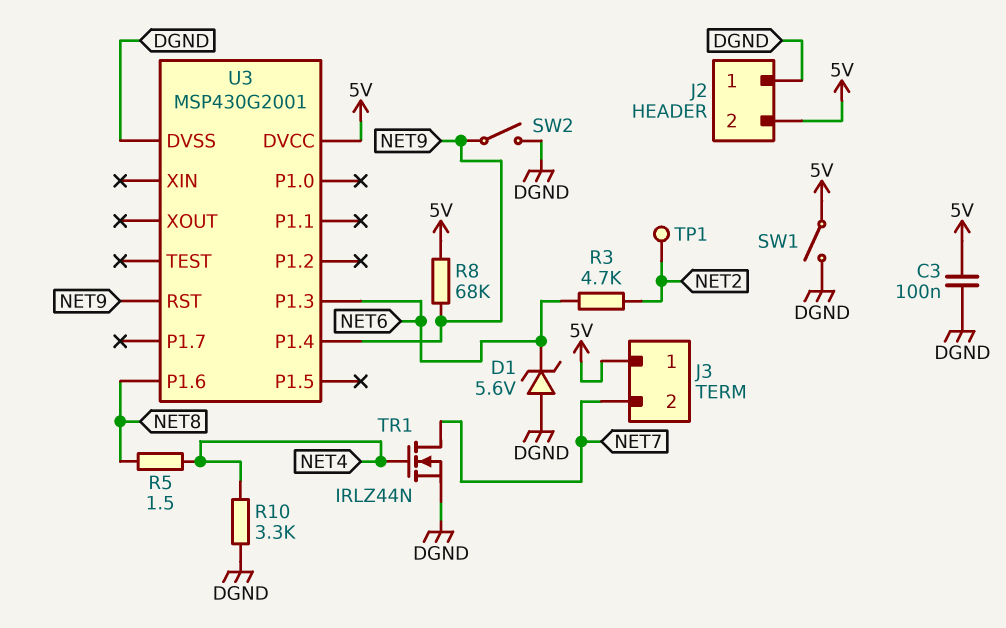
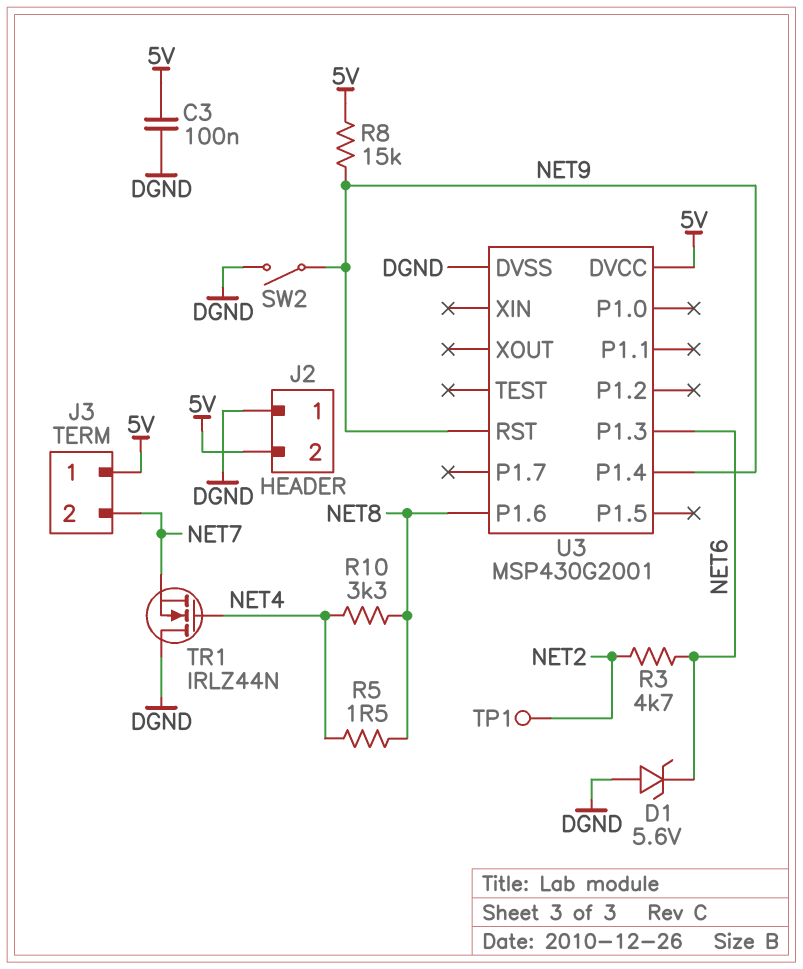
R8: 68k (5V, NET9) -> 15k (5V, NET9)
R10: 3.3k (DGND, NET4) -> 3.3k (NET4, NET8)
SW1: switch (5V, DGND) -> none
TR1: NMOS IRLZ44N (G NET4, D NET7, S DGND) -> NMOS IRLZ44N (G NET4, D DGND, S NET7)

